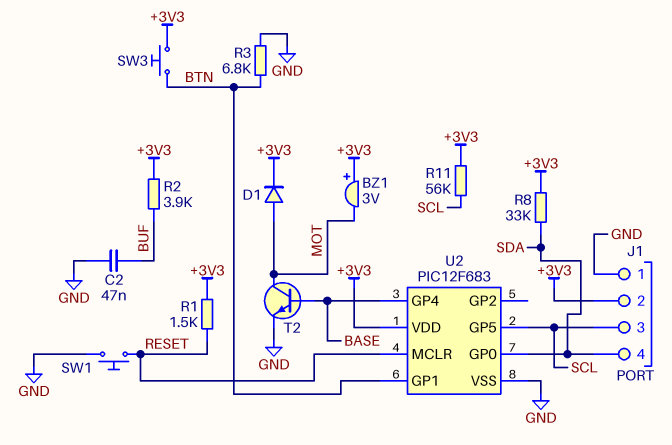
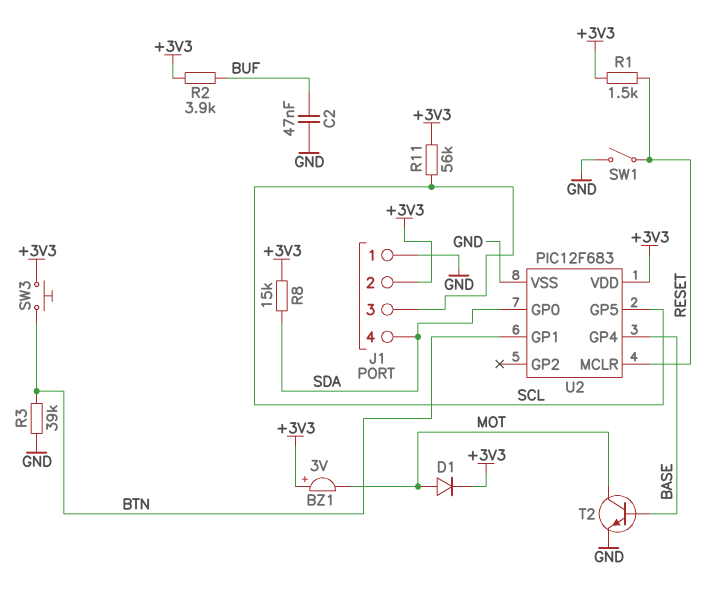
R3: 6.8k (BTN, GND) -> 39k (BTN, GND)
R8: 33k (+3V3, SDA) -> 15k (+3V3, SDA)
SW1: button (GND, RESET) -> switch (GND, RESET)

